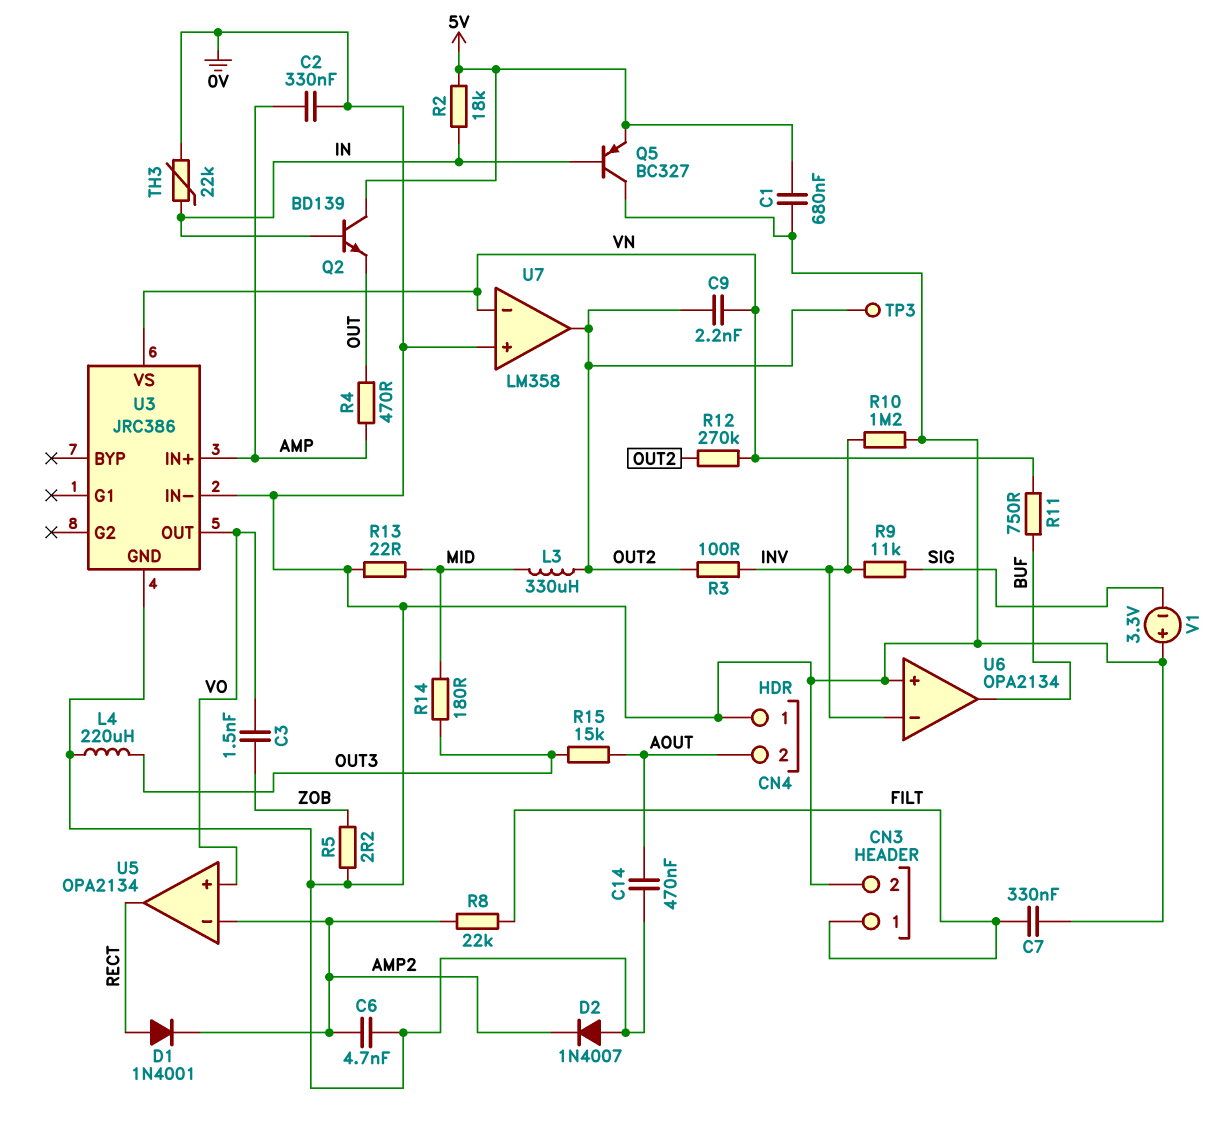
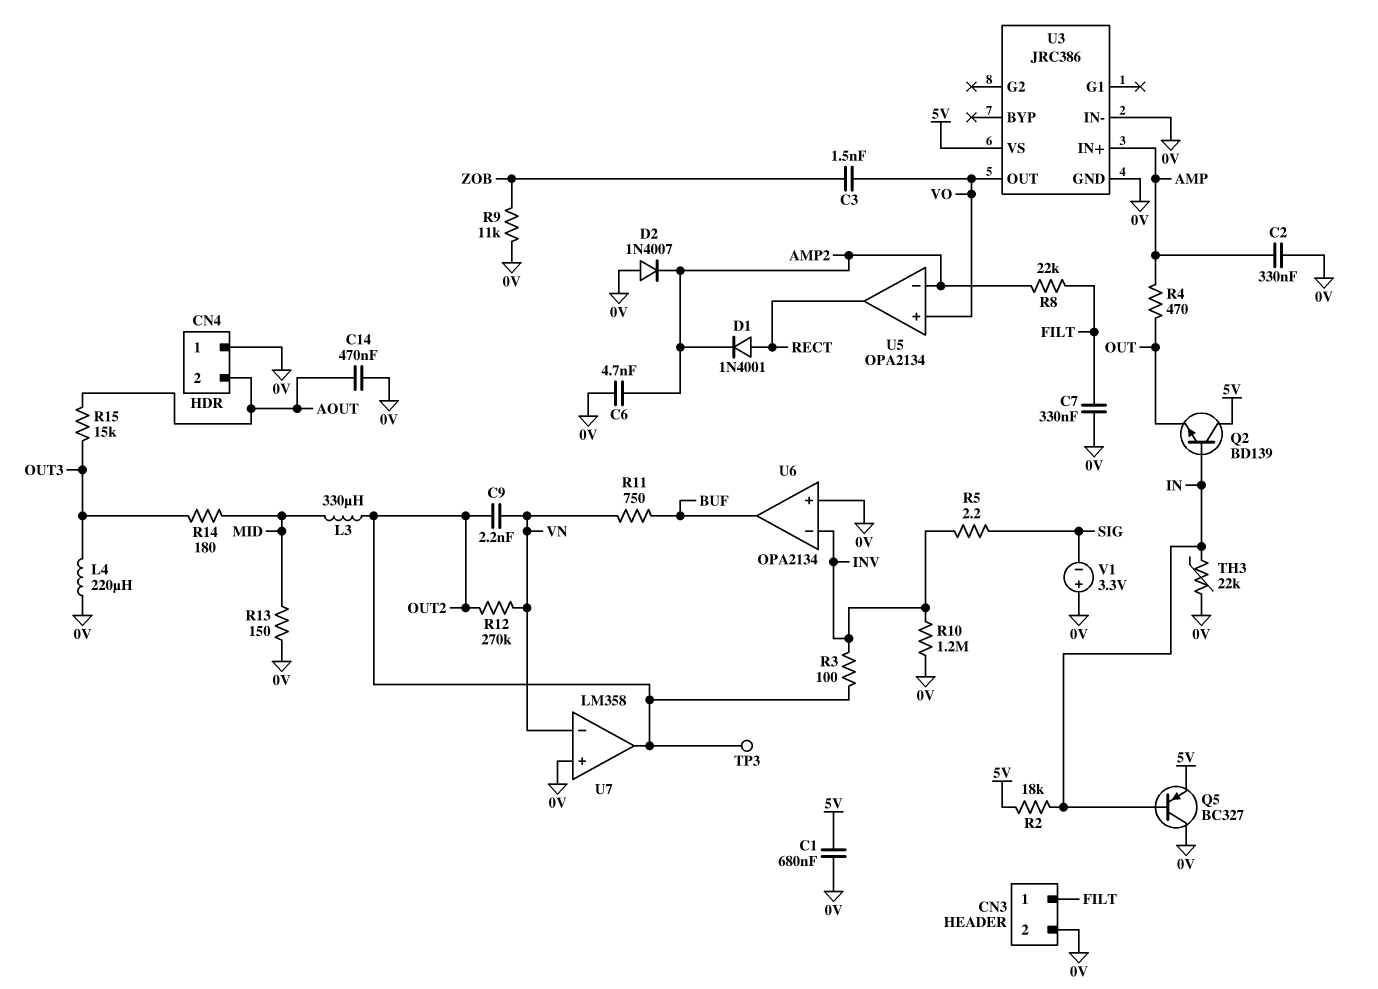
R5: 2.2 (0V, ZOB) -> 2.2 (INV, SIG)
R9: 11k (INV, SIG) -> 11k (0V, ZOB)
R13: 22 (0V, MID) -> 150 (0V, MID)
U3 pin VS: VN -> 5V

